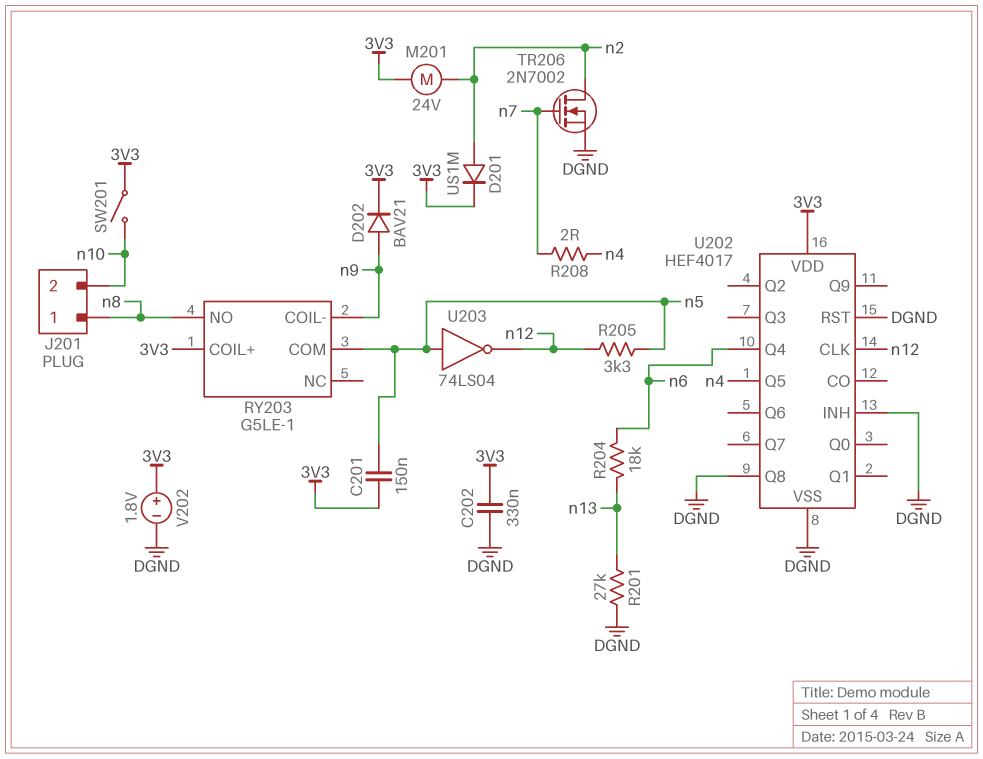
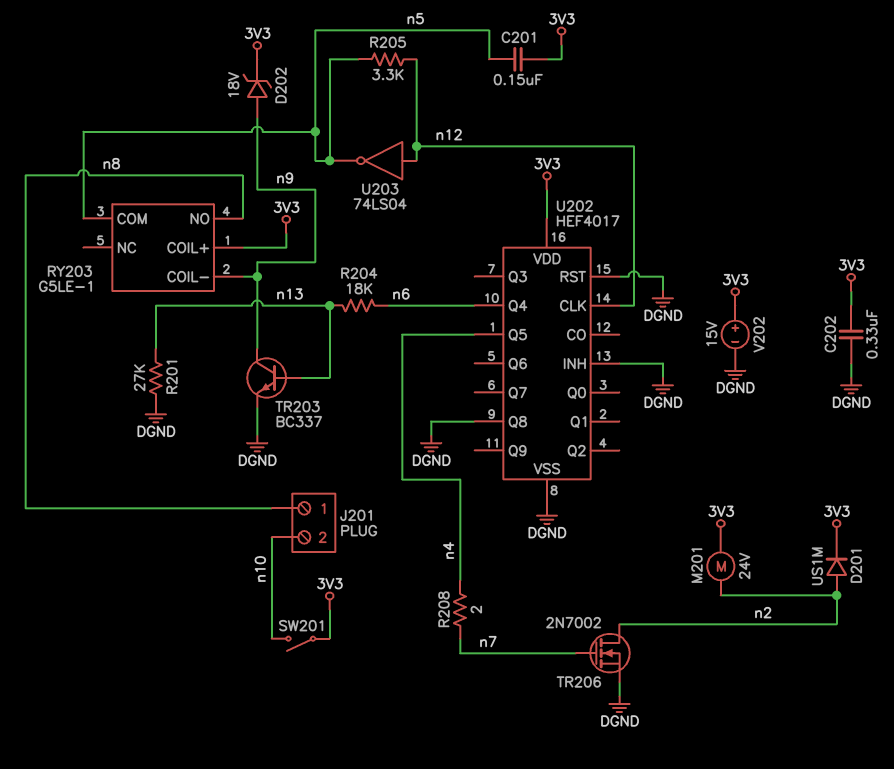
D202: diode BAV21 (A n9, K 3V3) -> zener 18V (A n9, K 3V3)
TR203: none -> NPN BC337 (B n13, C n9, E DGND)
U203: NOT 74LS04 (in n5, out n12) -> NOT 74LS04 (in n12, out n5)
V202: 1.8V (plus 3V3, minus DGND) -> 15V (plus 3V3, minus DGND)

